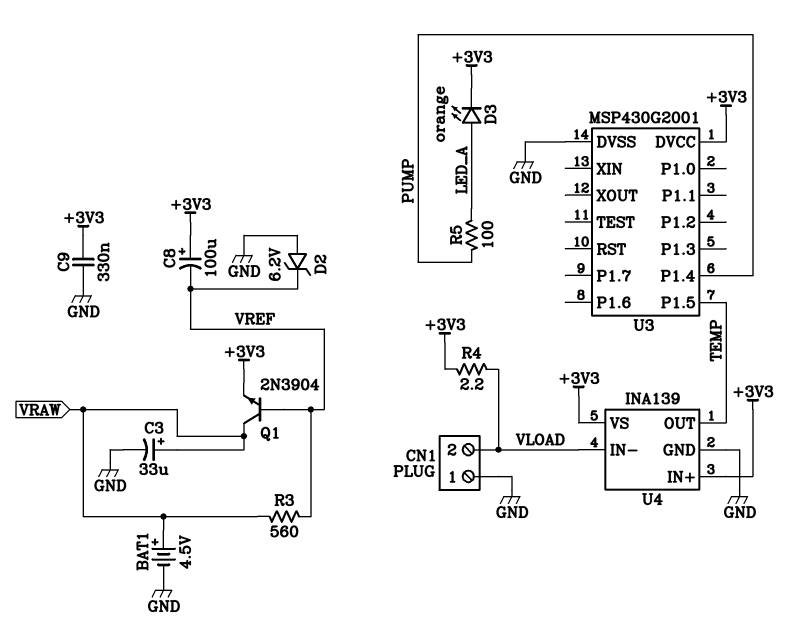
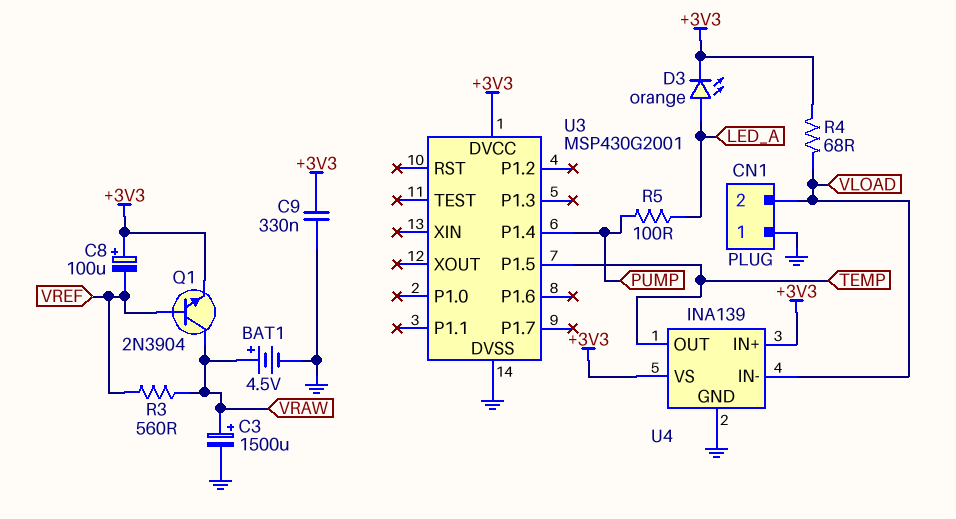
C3: 33uF (plus VRAW, minus GND) -> 1500uF (plus VRAW, minus GND)
D2: zener 6.2V (A GND, K VREF) -> none
R4: 2.2 (+3V3, VLOAD) -> 68 (+3V3, VLOAD)

